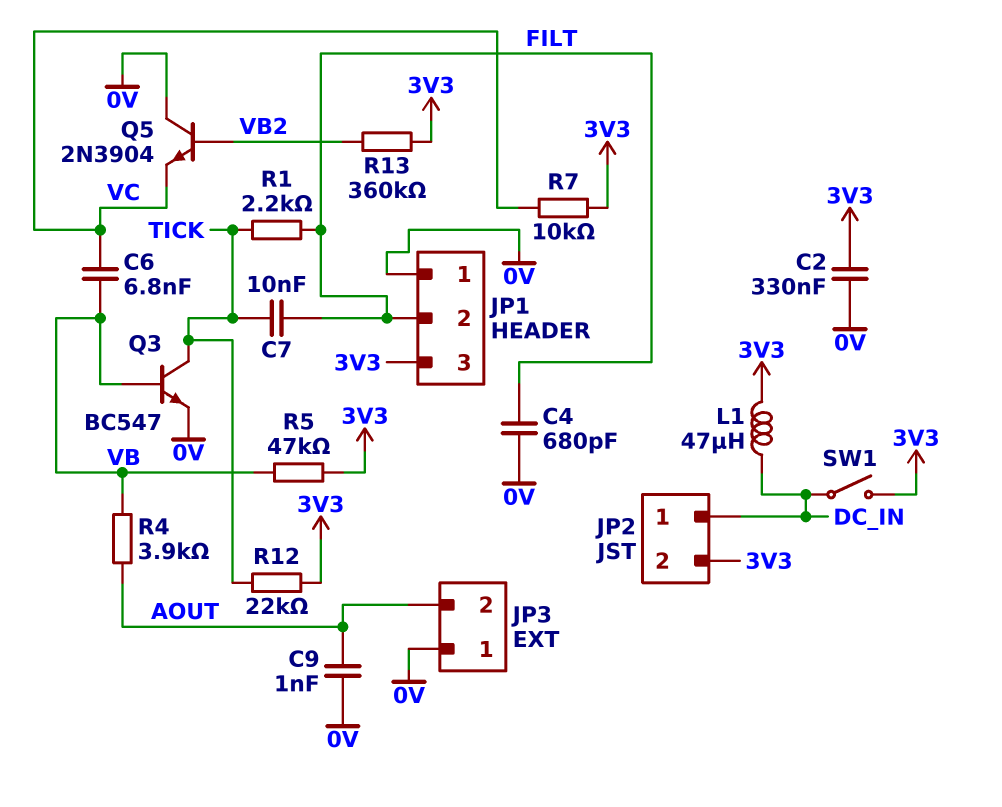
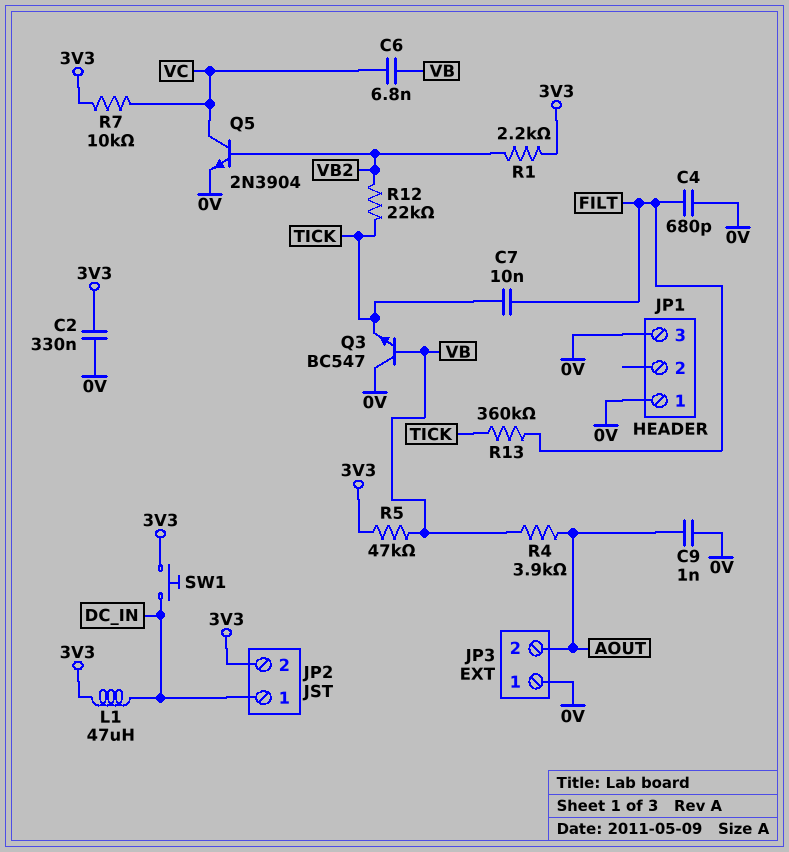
JP1 pin 2: FILT -> none
JP1 pin 3: 3V3 -> 0V
Q3: NPN BC547 (B VB, C TICK, E 0V) -> NPN BC547 (B VB, C 0V, E TICK)
Q5: NPN 2N3904 (B VB2, C 0V, E VC) -> NPN 2N3904 (B VB2, C VC, E 0V)
R1: 2.2k (FILT, TICK) -> 2.2k (3V3, VB2)
R12: 22k (3V3, TICK) -> 22k (TICK, VB2)
R13: 360k (3V3, VB2) -> 360k (FILT, TICK)
SW1: switch (3V3, DC_IN) -> button (3V3, DC_IN)

